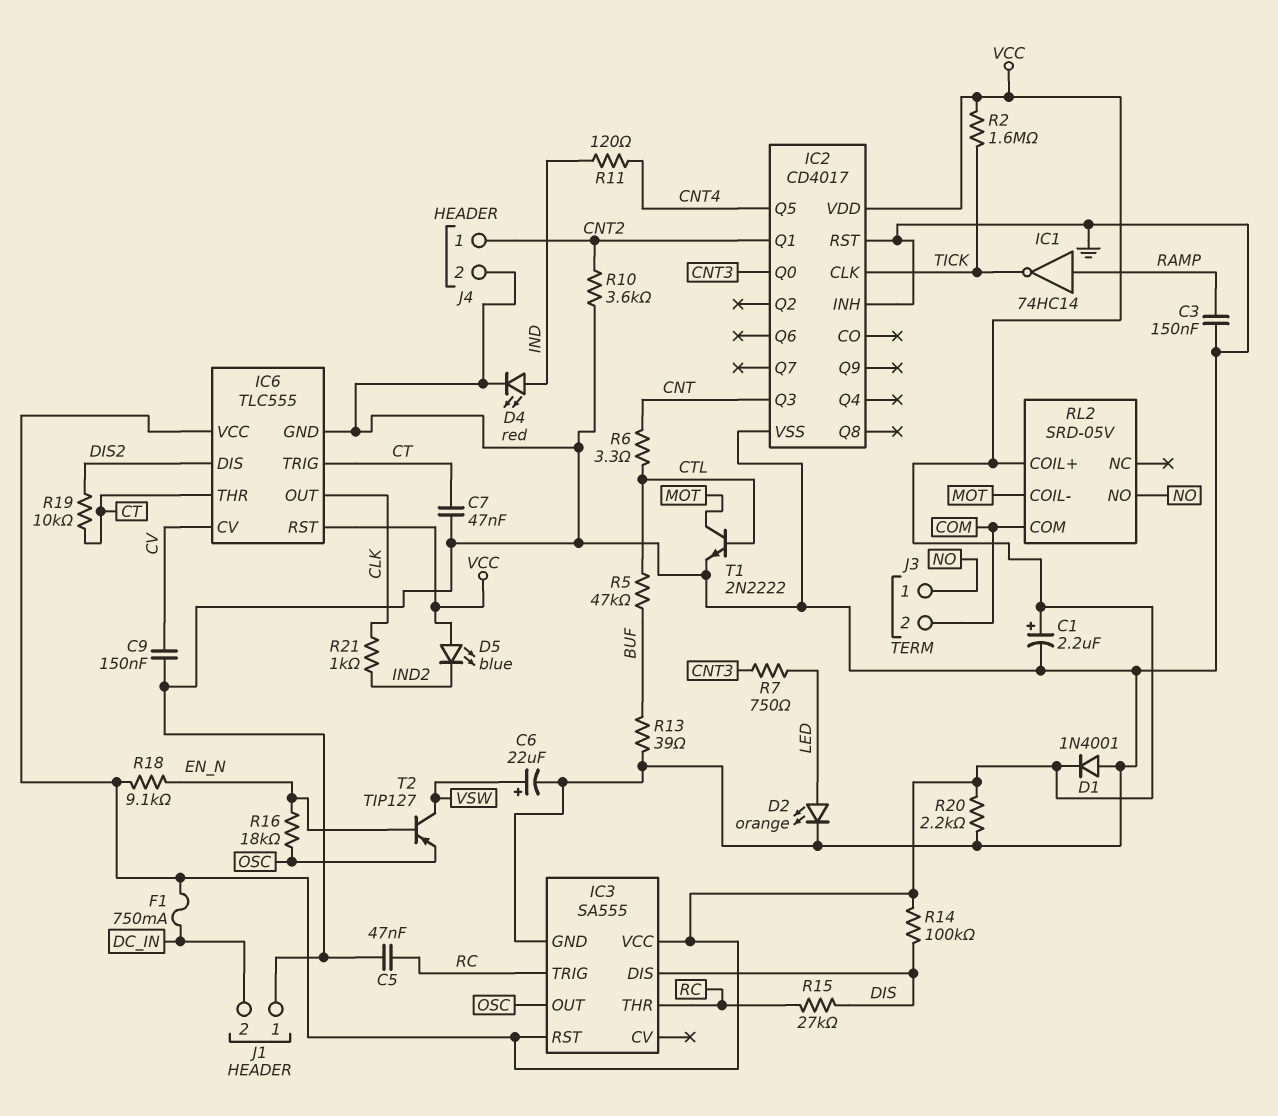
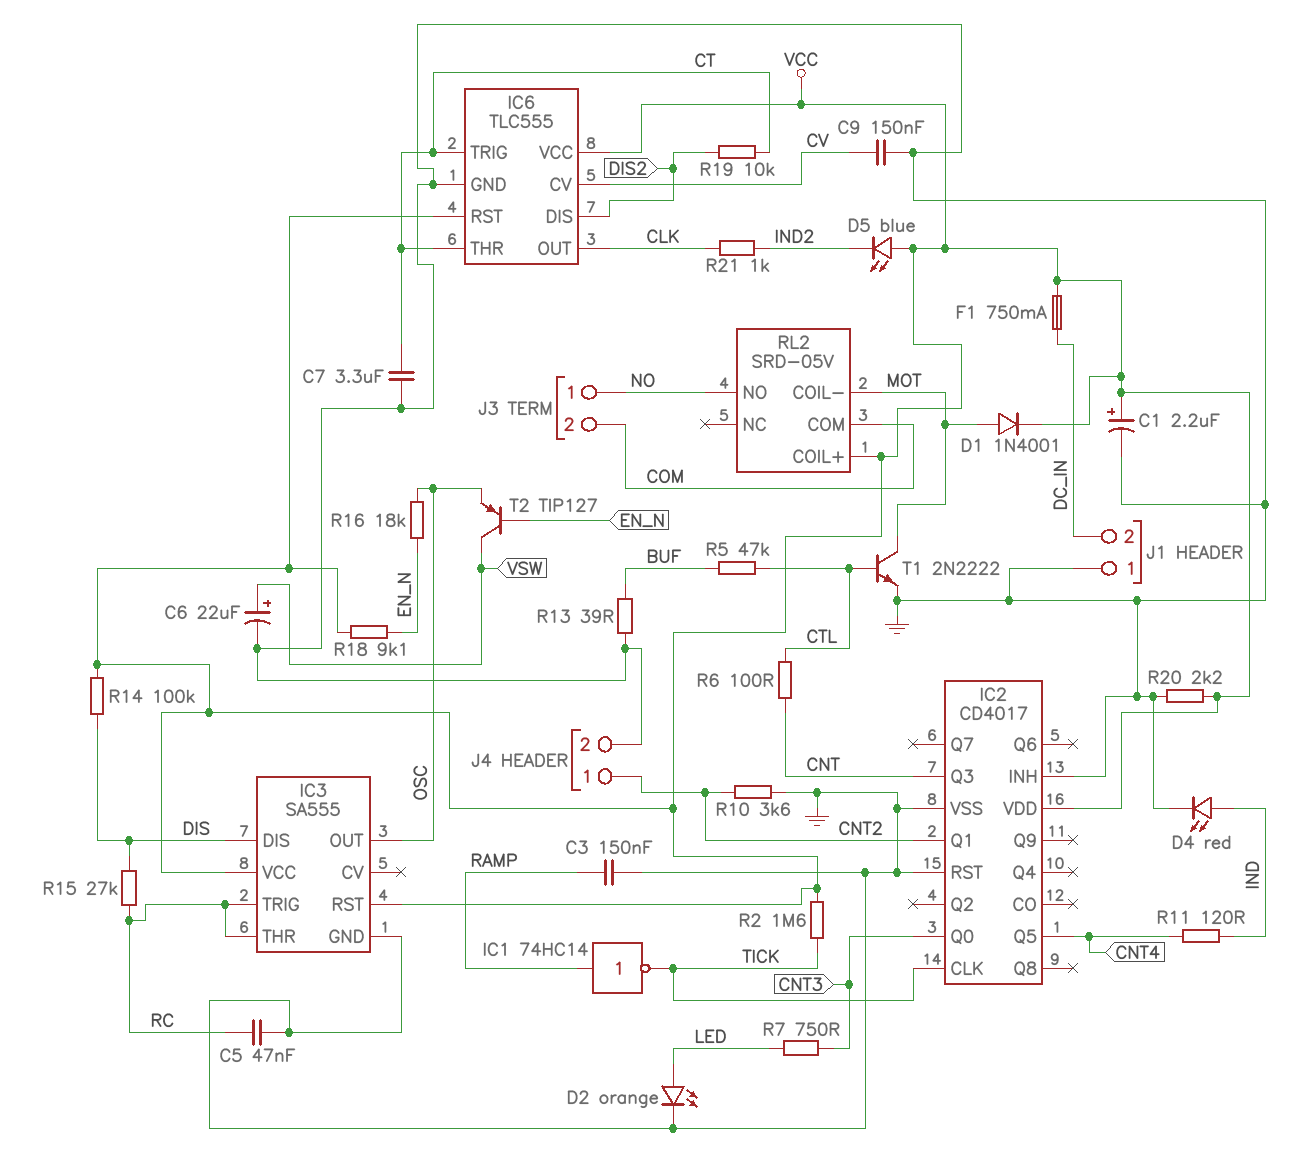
C7: 47nF (CT, GND) -> 3.3uF (CT, GND)
D1: diode 1N4001 (A GND, K VCC) -> diode 1N4001 (A MOT, K VCC)
R6: 3.3 (CNT, CTL) -> 100 (CNT, CTL)

